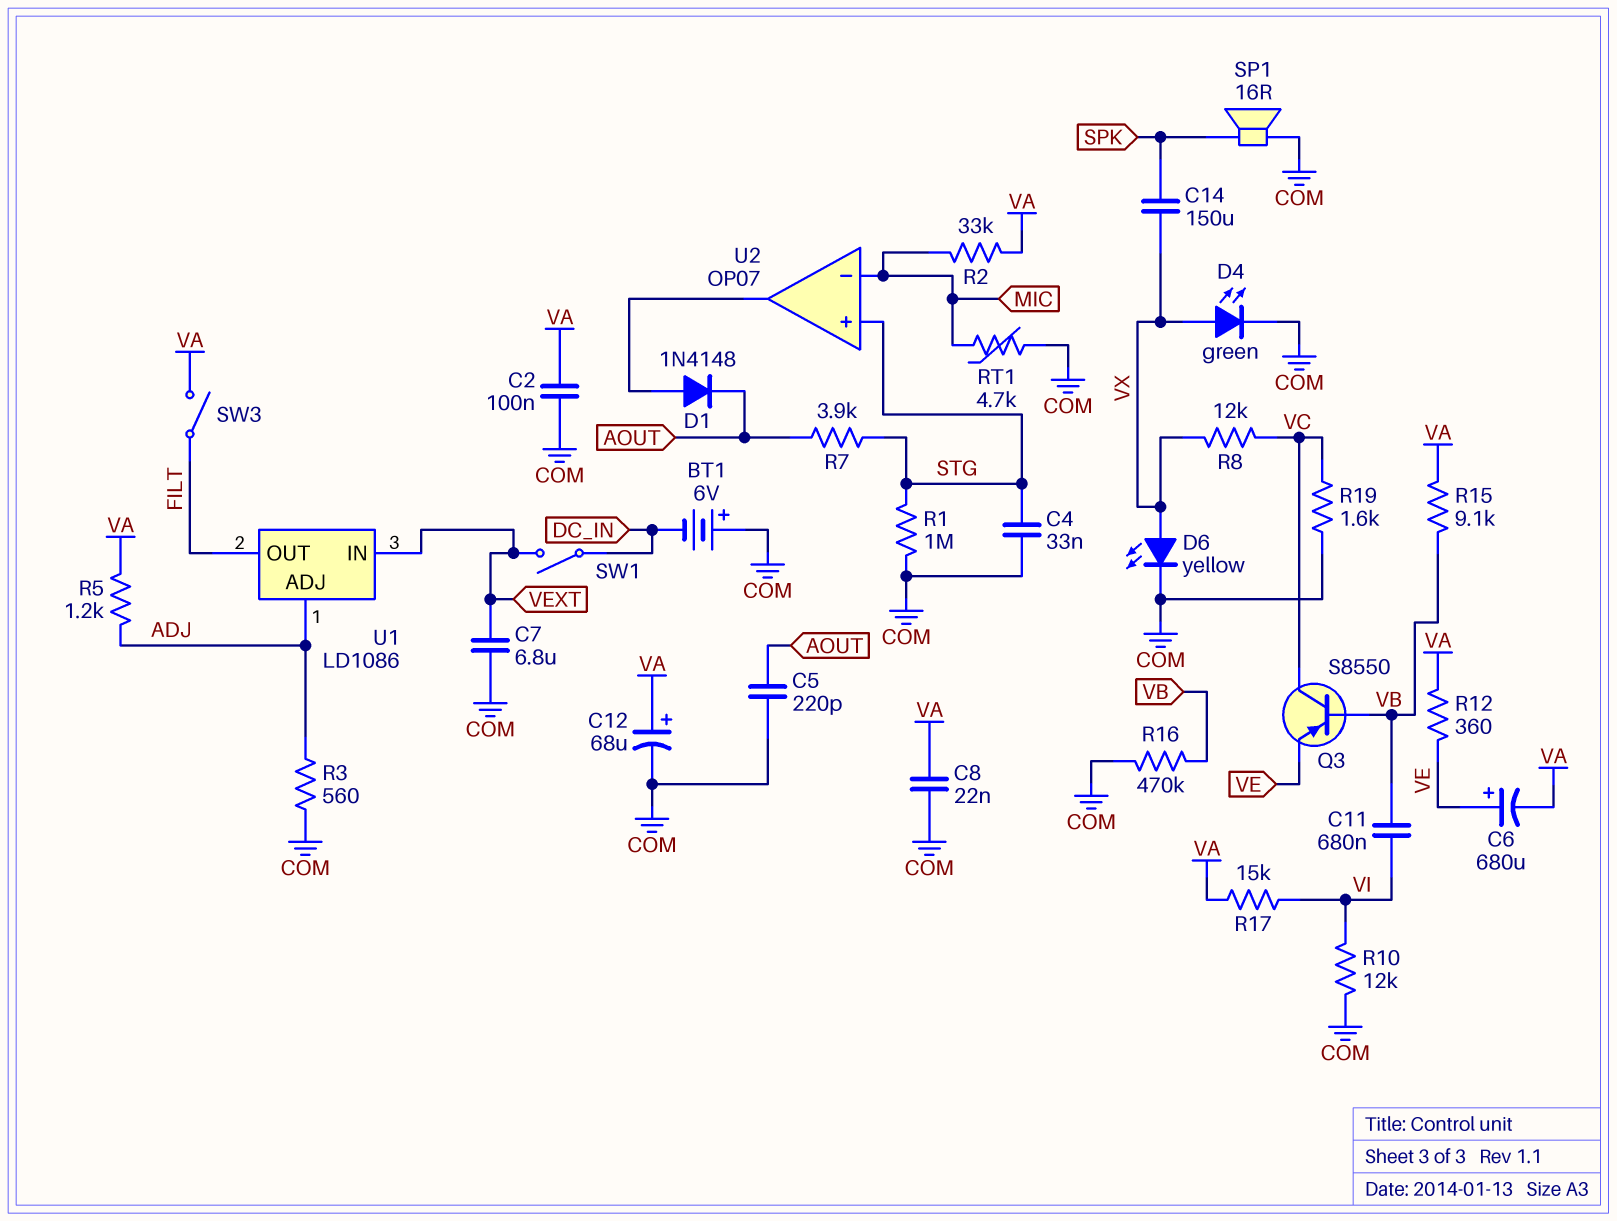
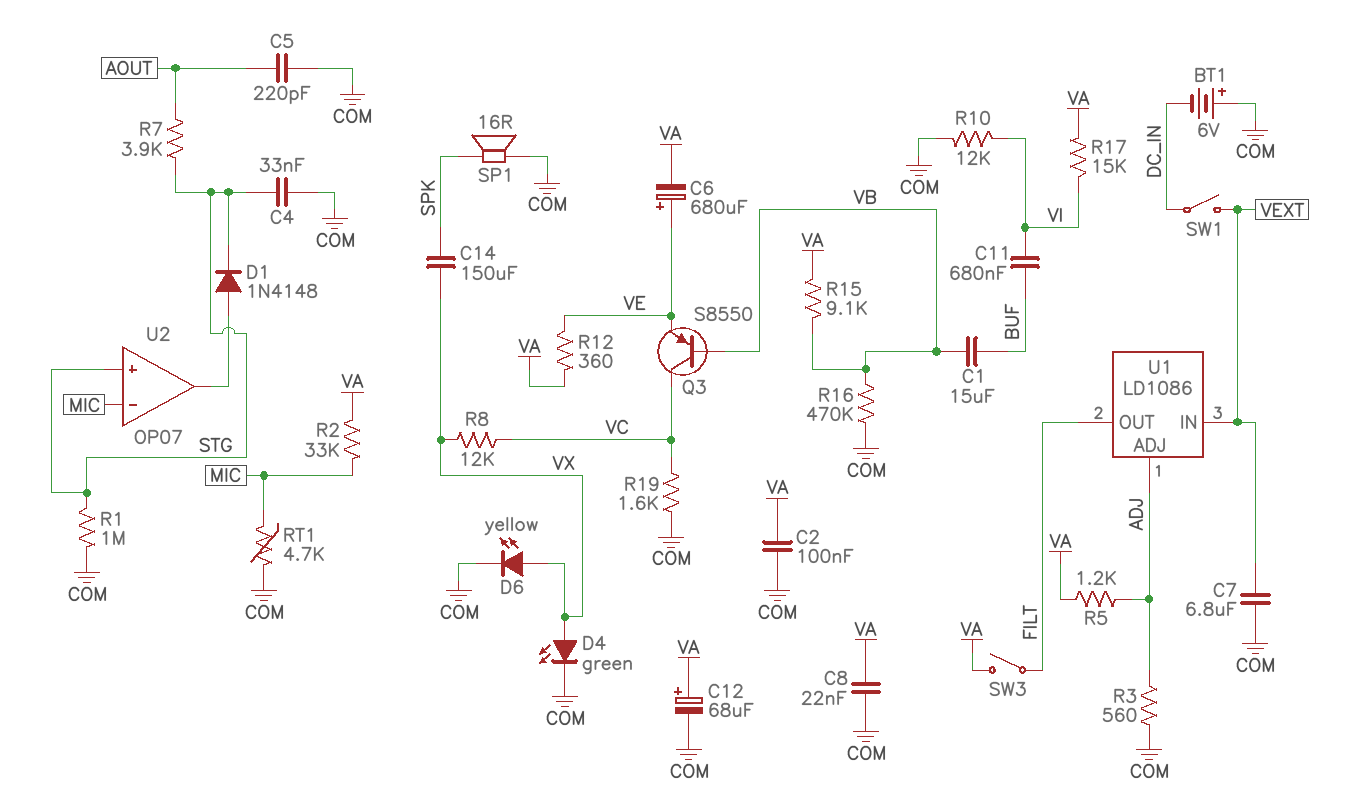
C1: none -> 15uF (BUF, VB)
C11: 680nF (VB, VI) -> 680nF (BUF, VI)
D1: diode 1N4148 (A U2/out, K AOUT) -> diode 1N4148 (A U2/out, K STG)

